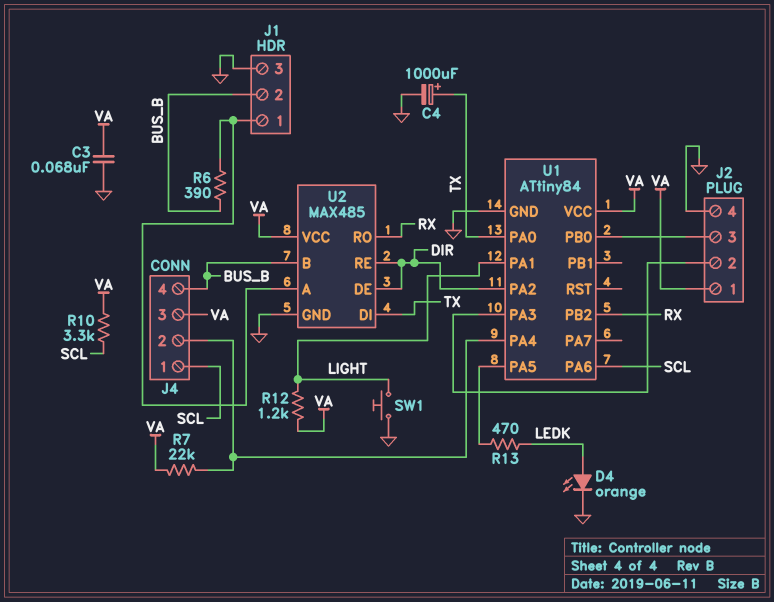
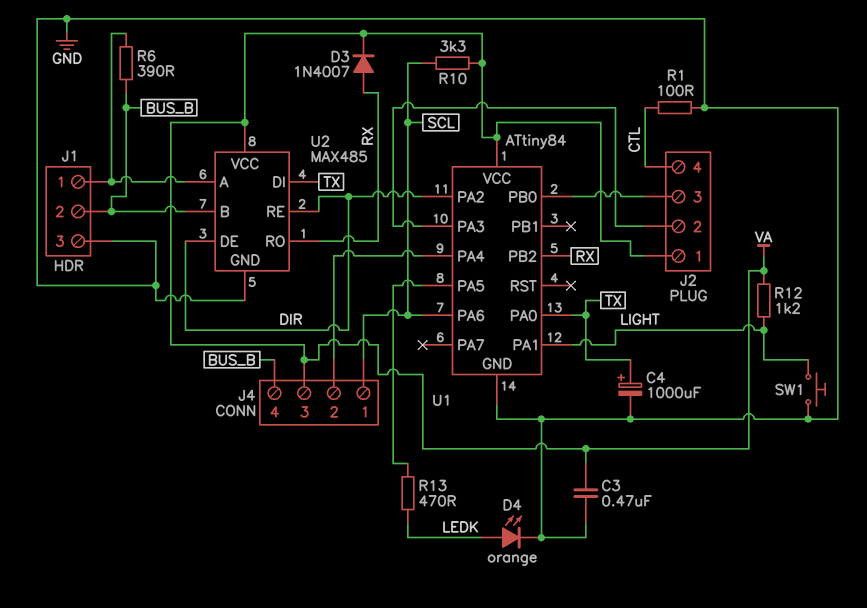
C3: 68nF (GND, VA) -> 470nF (GND, VA)
D3: none -> diode 1N4007 (A RX, K VA)
J2 pin 4: GND -> CTL
R1: none -> 100 (CTL, GND)
R7: 22k (J4/2, VA) -> none

